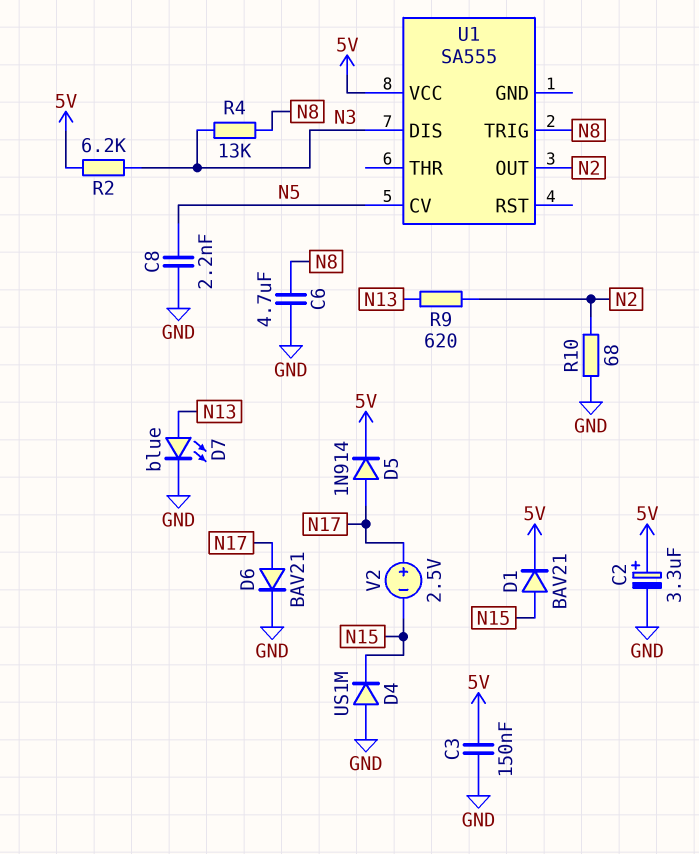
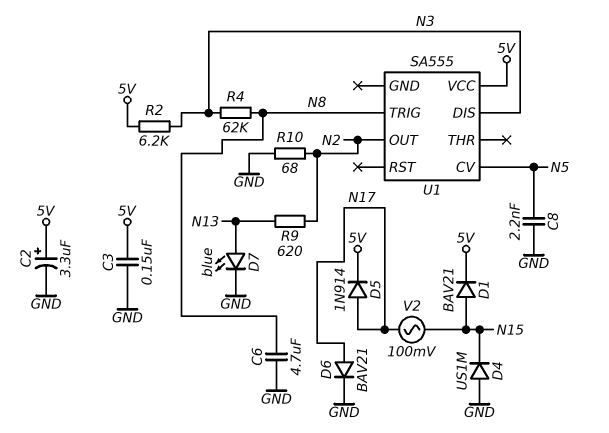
R4: 13k (N3, N8) -> 62k (N3, N8)
V2: 2.5V (plus N17, minus N15) -> AC 100mV (N15, N17)

